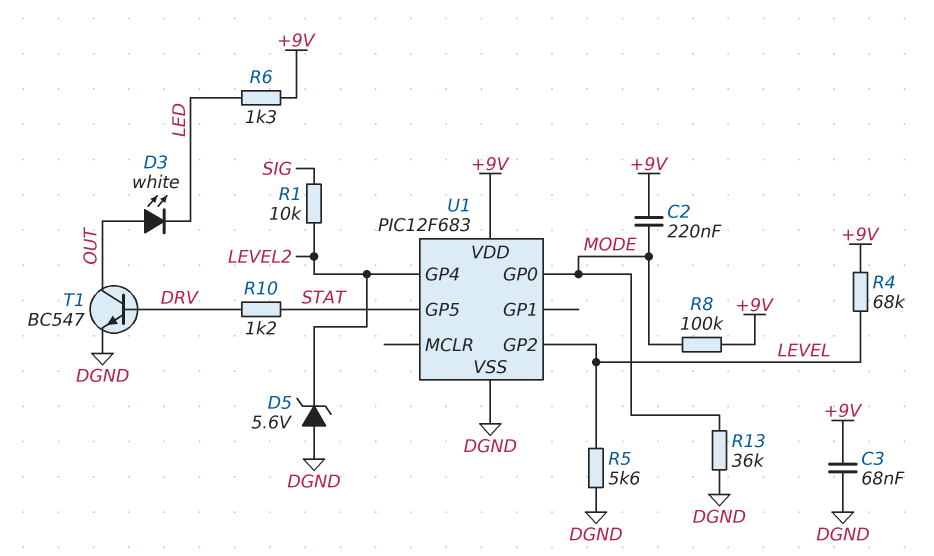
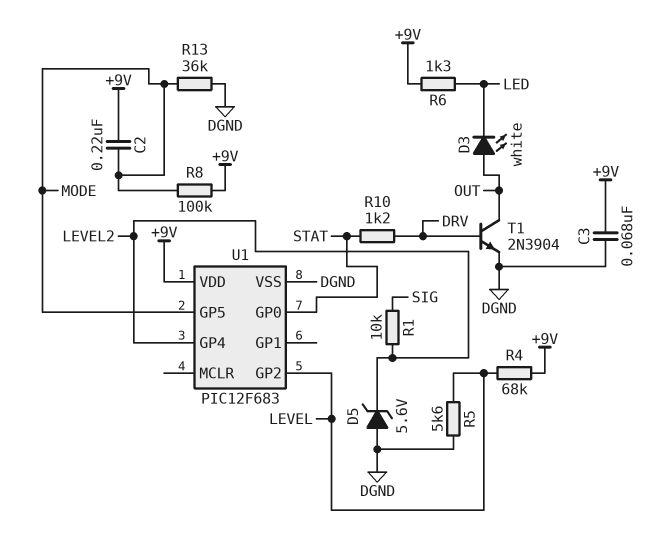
T1: NPN BC547 (B DRV, C OUT, E DGND) -> NPN 2N3904 (B DRV, C OUT, E DGND)
U1 pin GP0: MODE -> STAT
U1 pin GP5: STAT -> MODE

